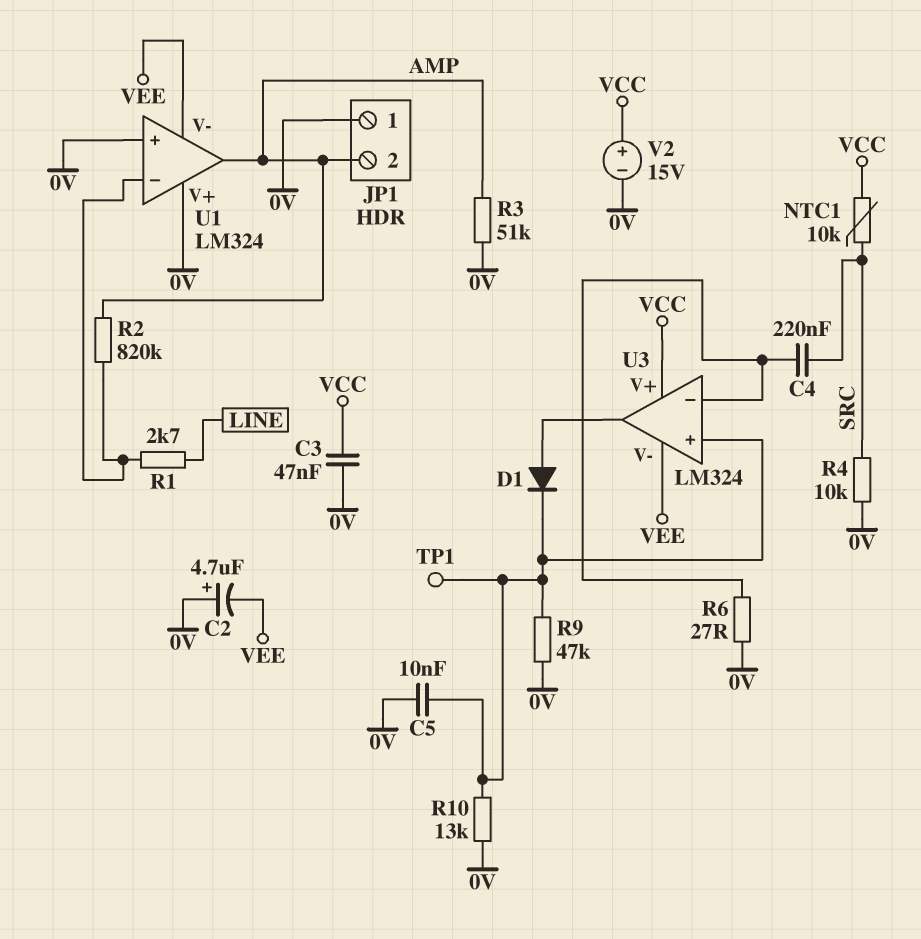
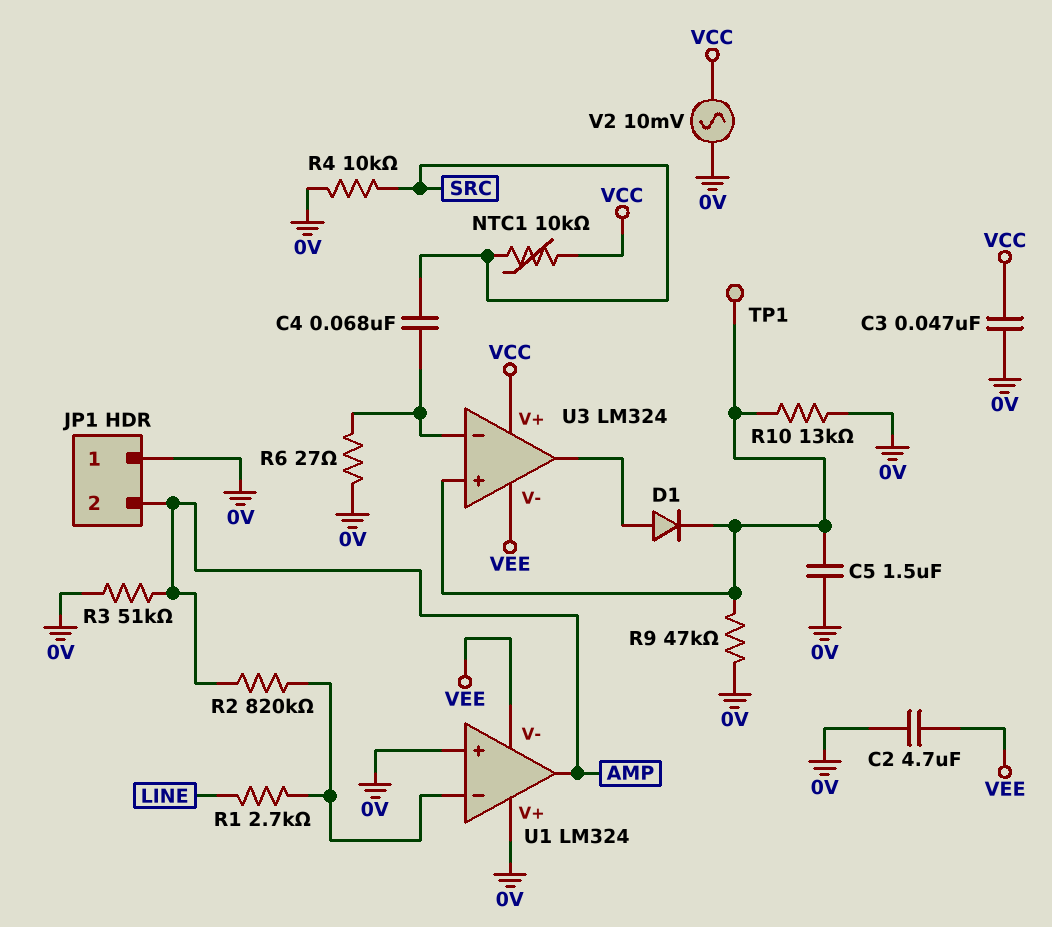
C2: 4.7uF (plus 0V, minus VEE) -> 4.7uF (0V, VEE)
C4: 220nF (SRC, U3/in-) -> 68nF (SRC, U3/in-)
C5: 10nF (0V, U3/in+) -> 1.5uF (0V, U3/in+)
V2: 15V (plus VCC, minus 0V) -> AC 10mV (0V, VCC)

